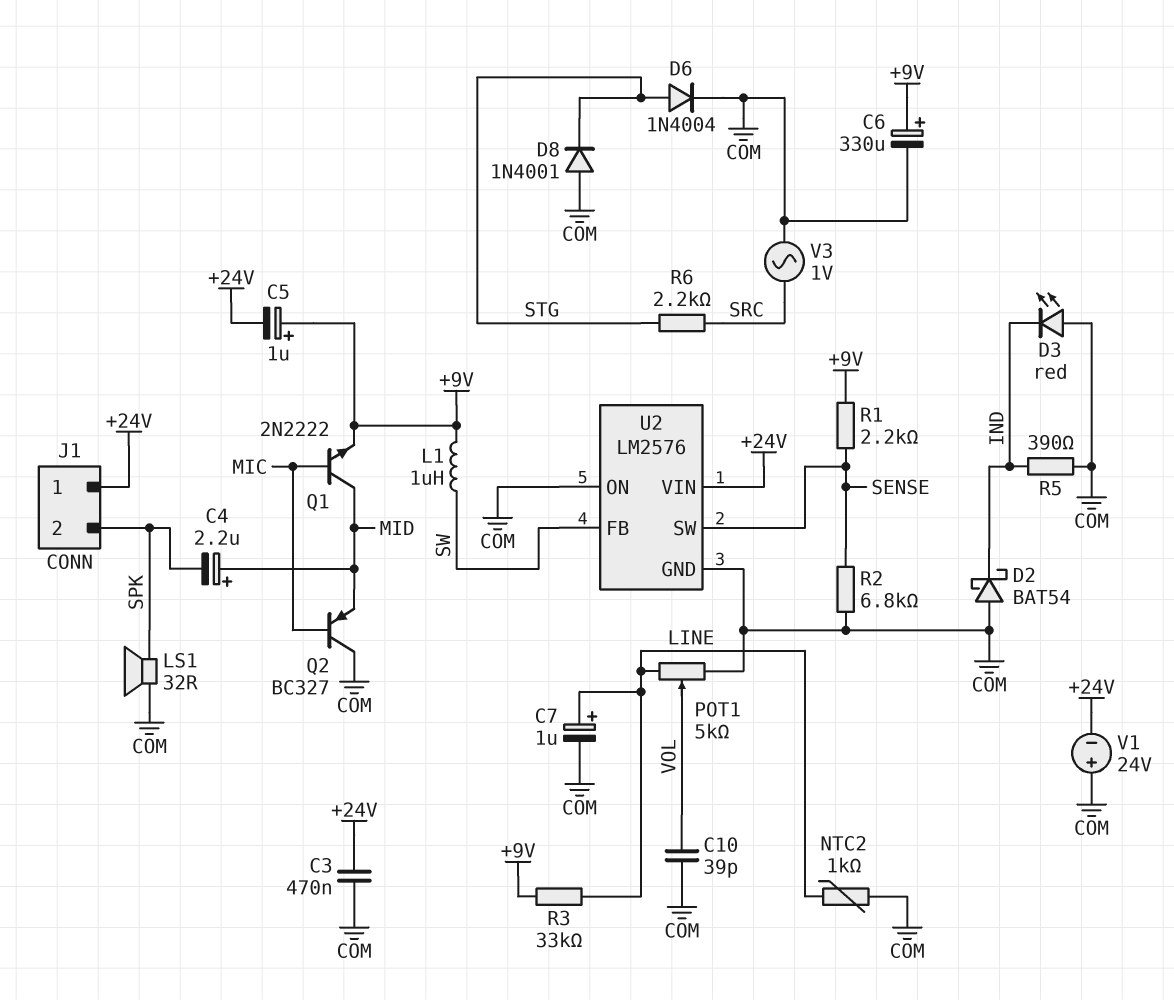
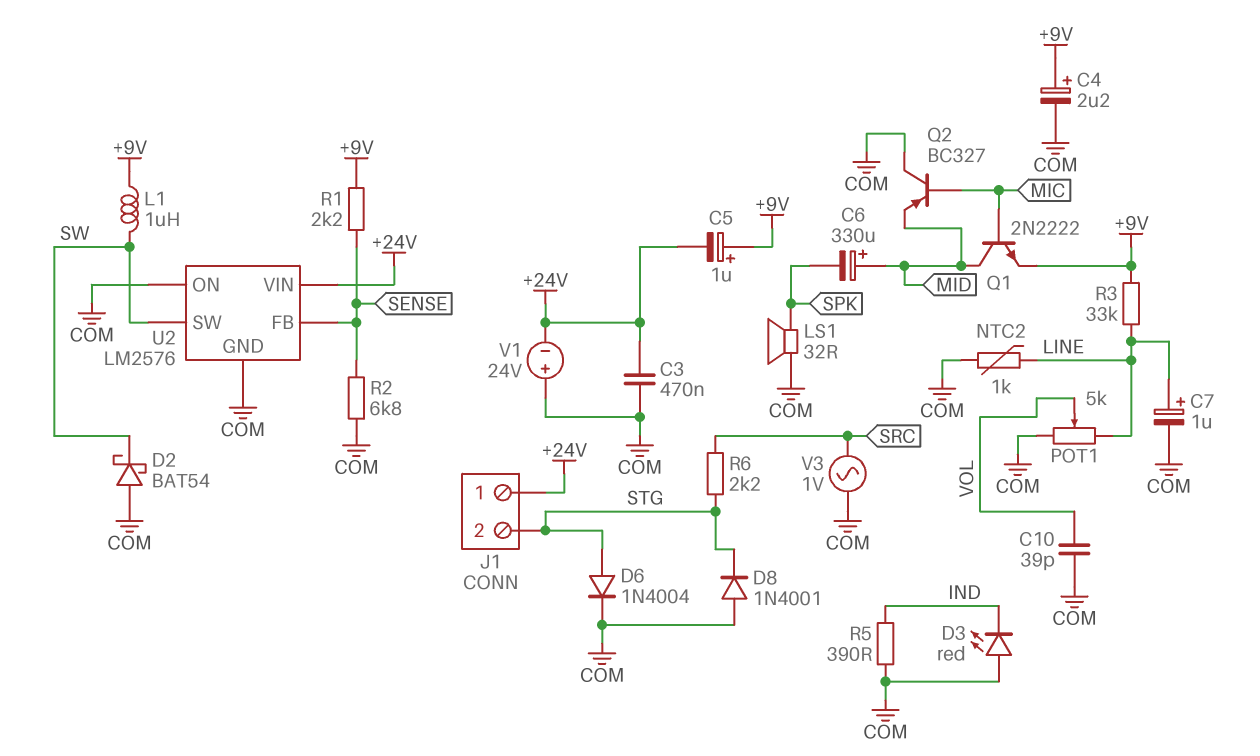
C4: 2.2uF (plus MID, minus SPK) -> 2.2uF (plus +9V, minus COM)
C6: 330uF (plus +9V, minus COM) -> 330uF (plus MID, minus SPK)
D2: schottky BAT54 (A COM, K IND) -> schottky BAT54 (A COM, K SW)
J1 pin 2: SPK -> STG
U2 pin FB: SW -> SENSE
U2 pin SW: SENSE -> SW

